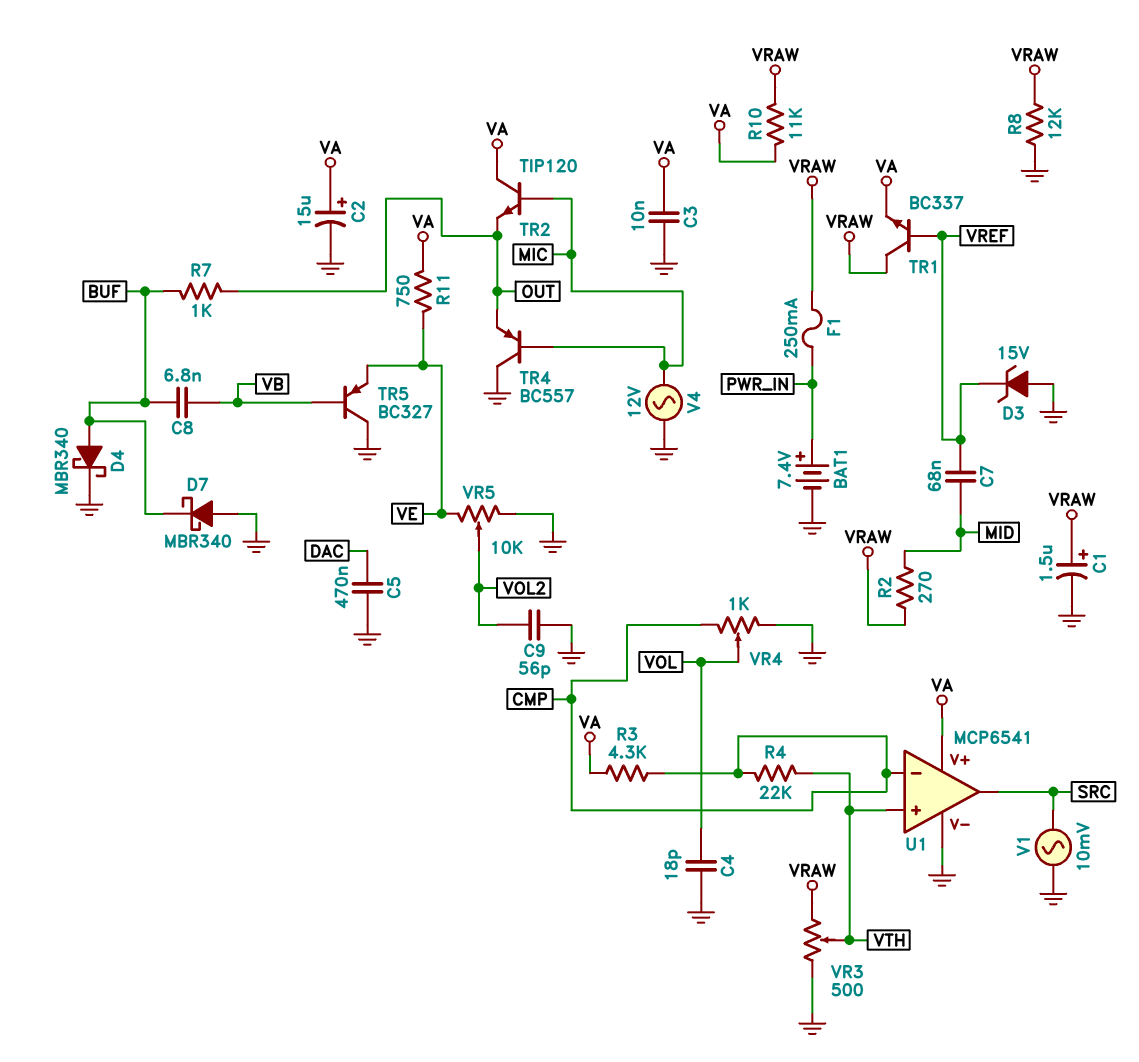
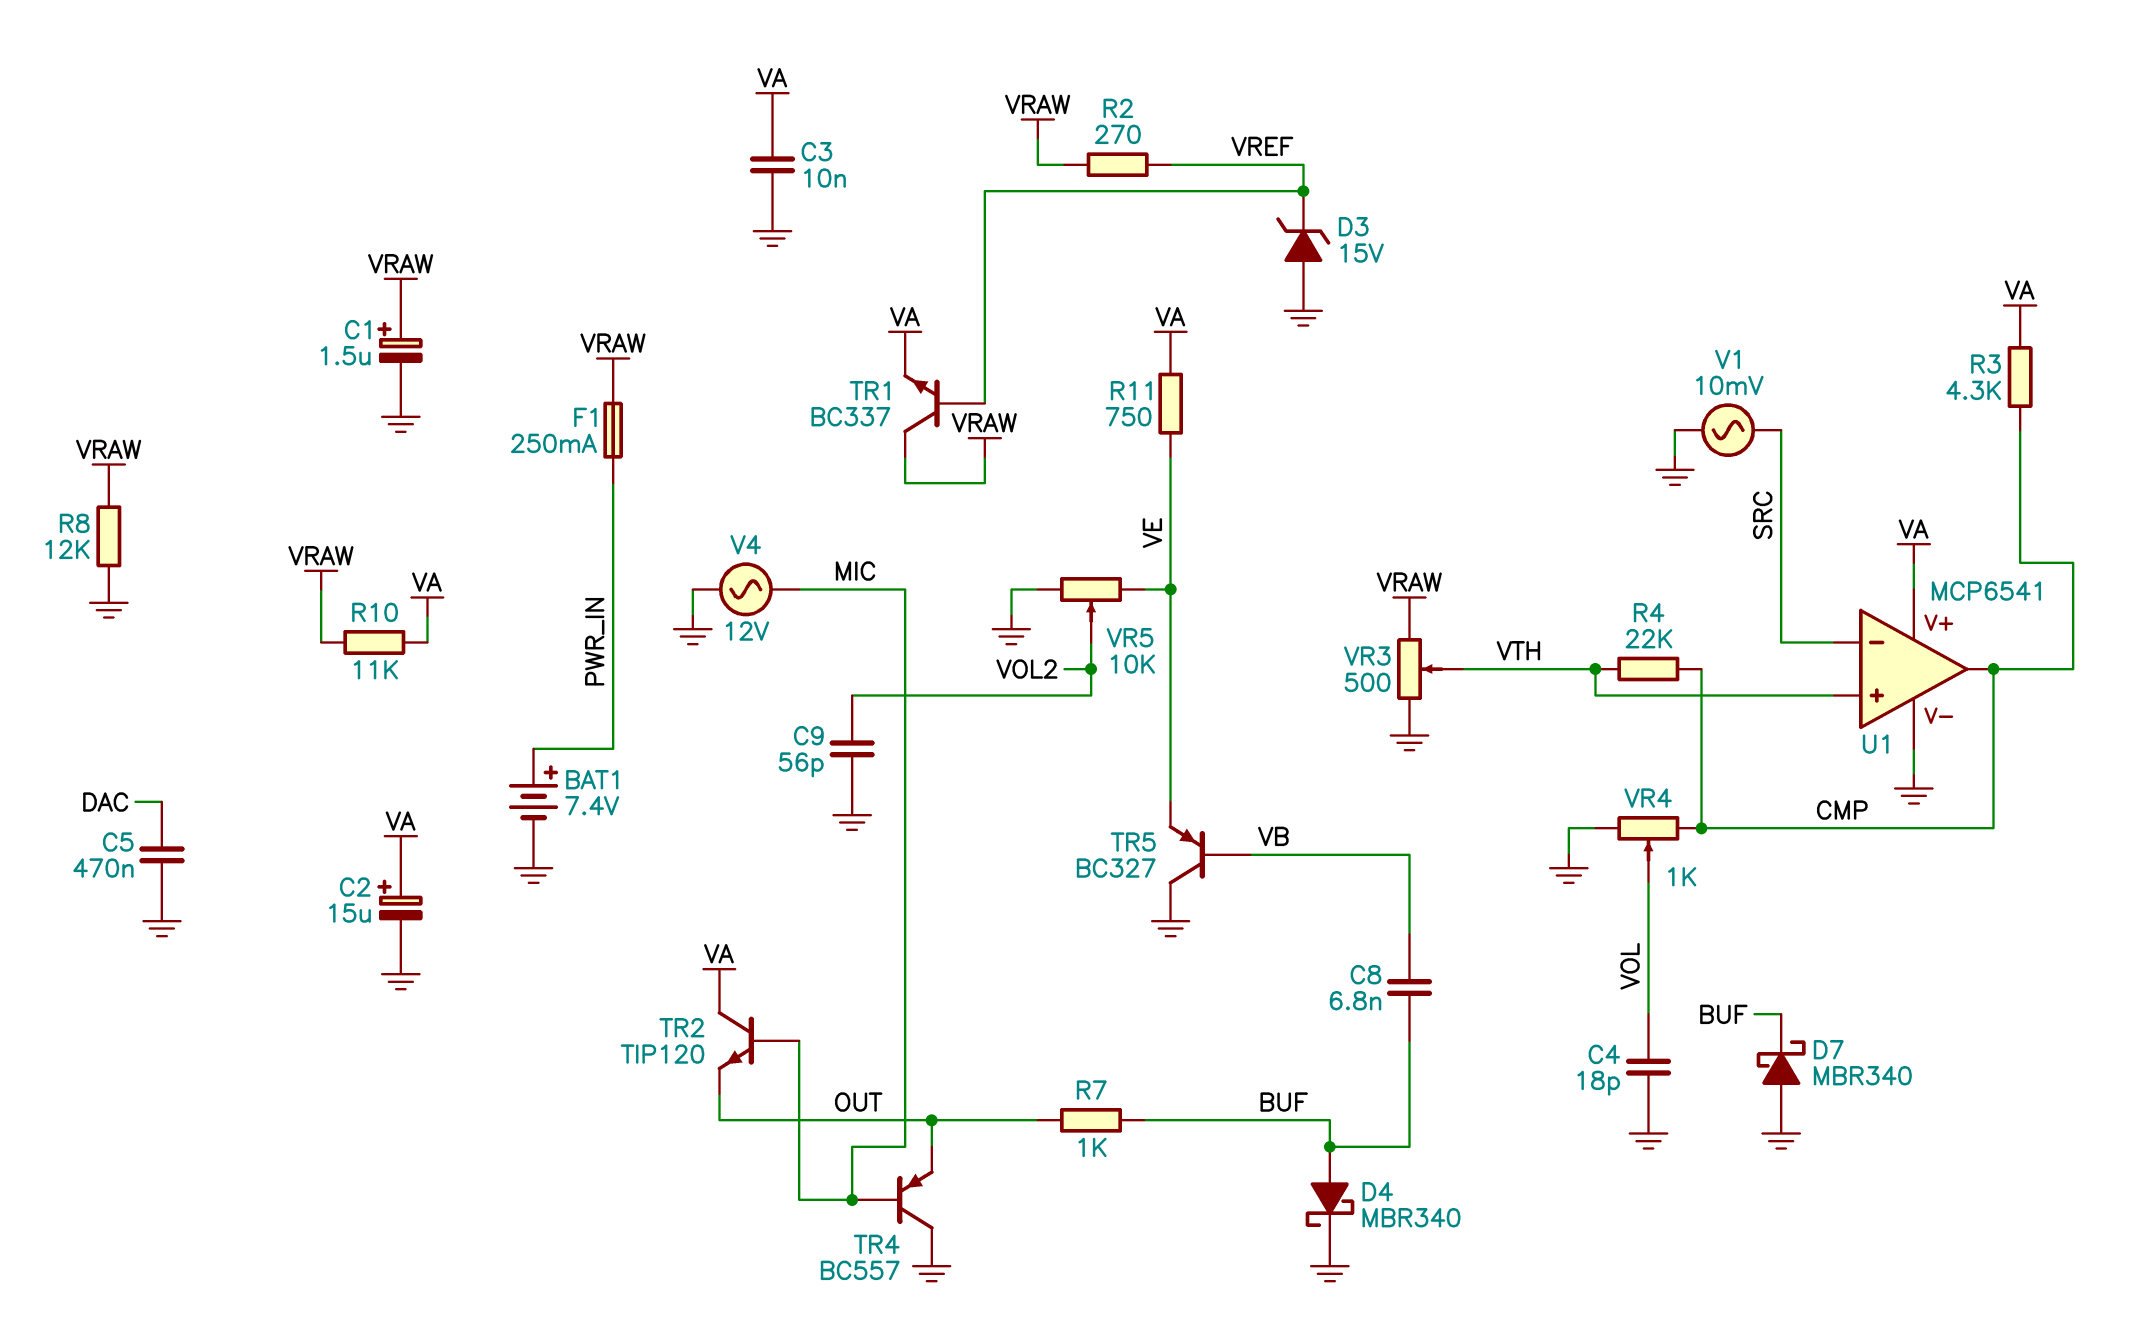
C7: 68nF (MID, VREF) -> none
R2: 270 (MID, VRAW) -> 270 (VRAW, VREF)
U1 pin in-: CMP -> SRC
U1 pin out: SRC -> CMP

